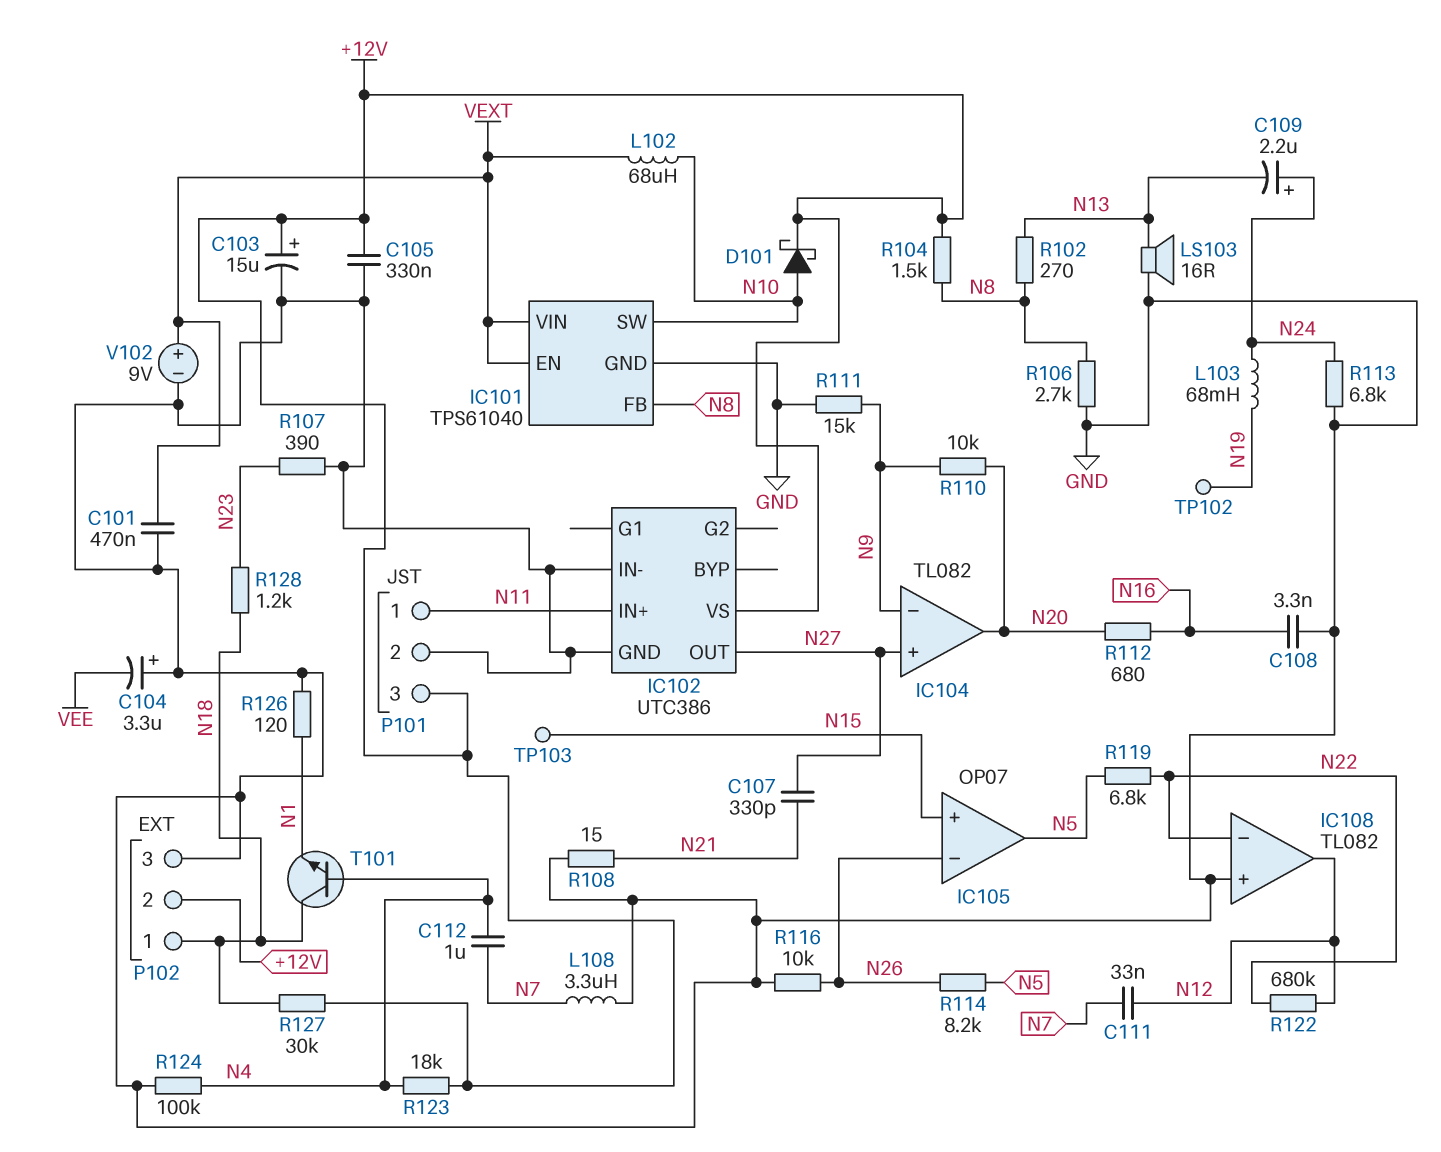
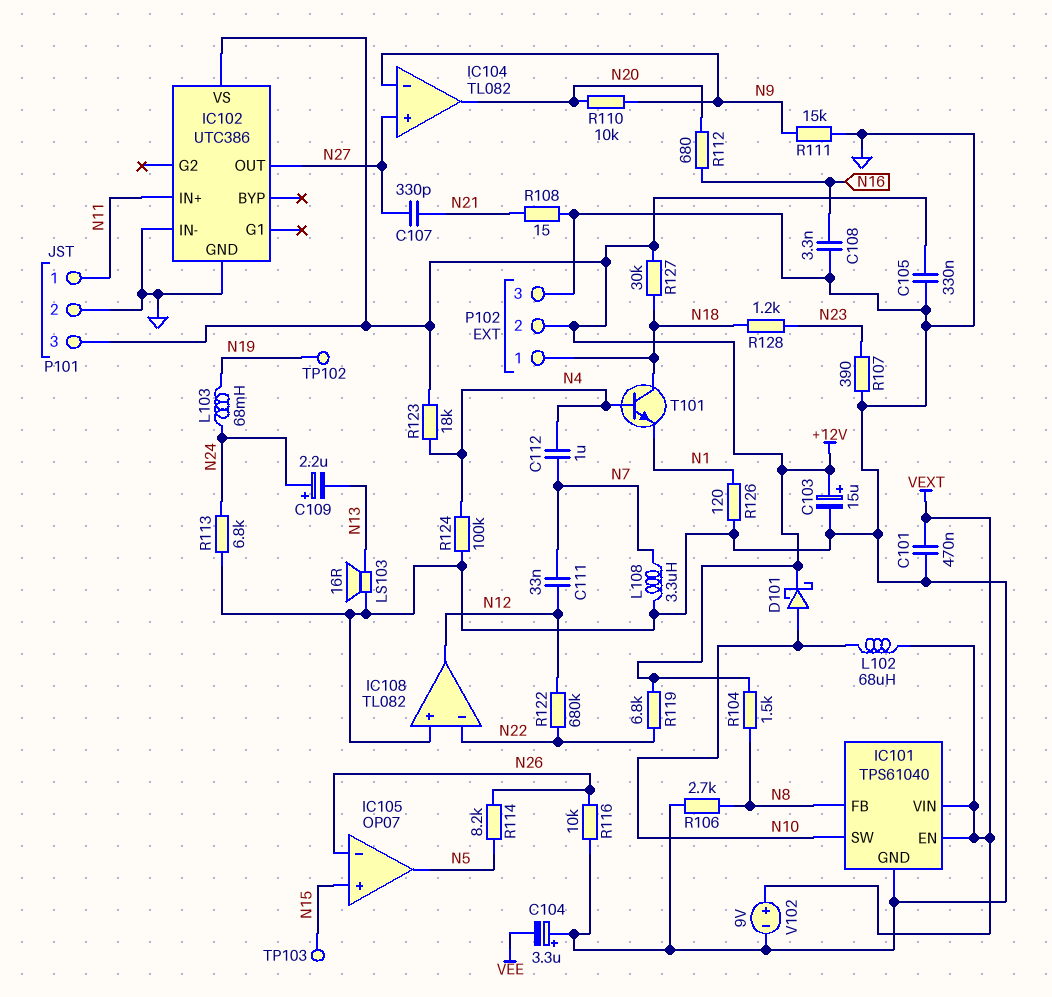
R102: 270 (N8, N13) -> none
R119: 6.8k (N5, N22) -> 6.8k (+12V, N22)

